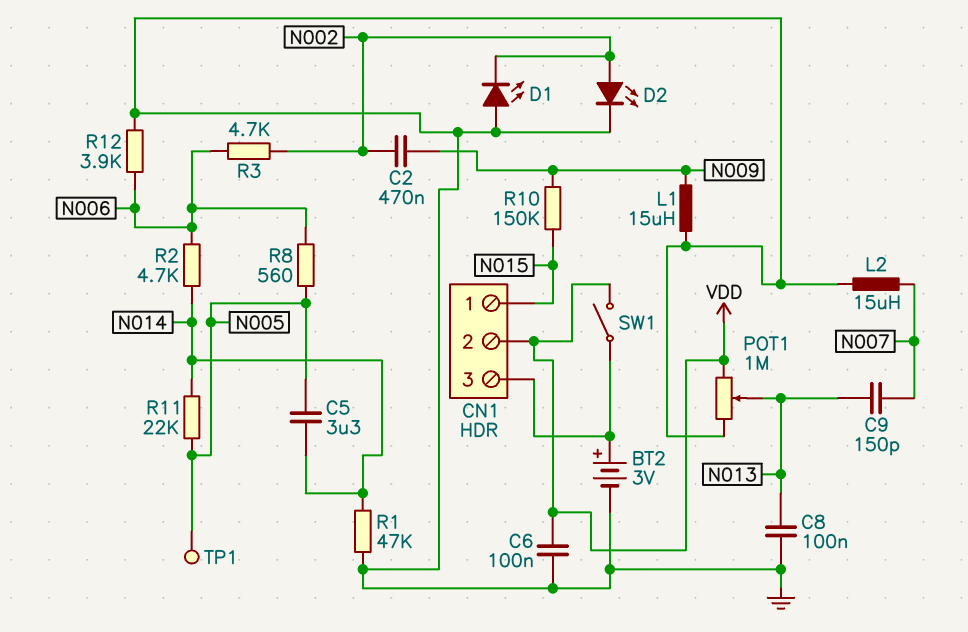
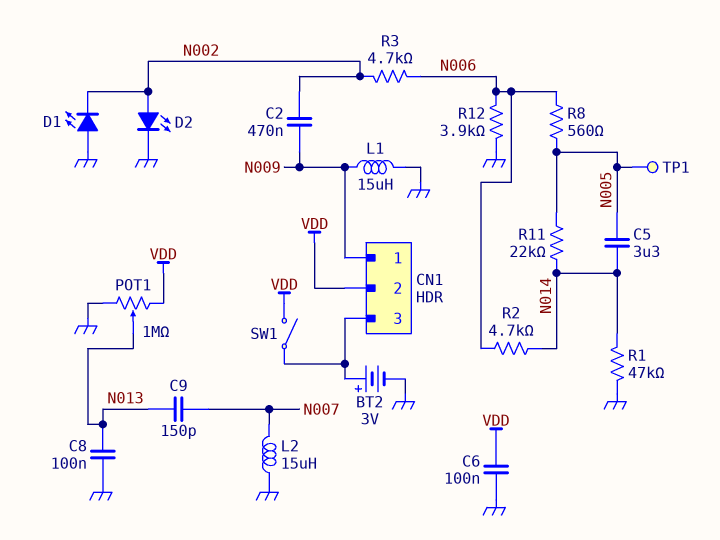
CN1 pin 1: N015 -> N009
R10: 150k (N009, N015) -> none

